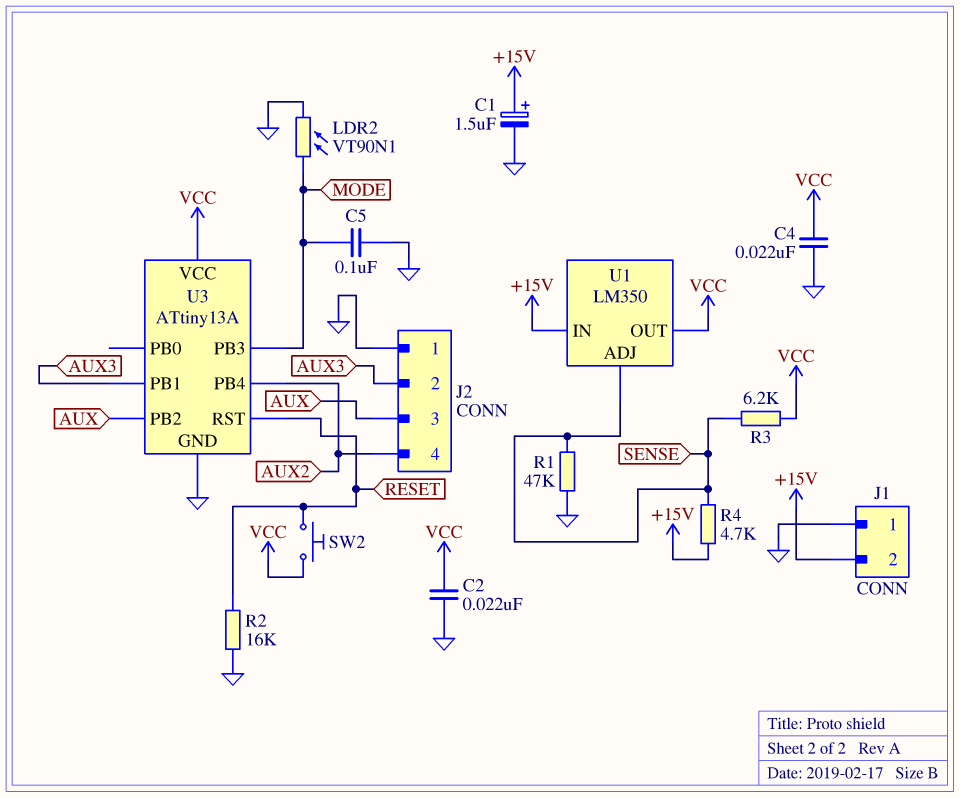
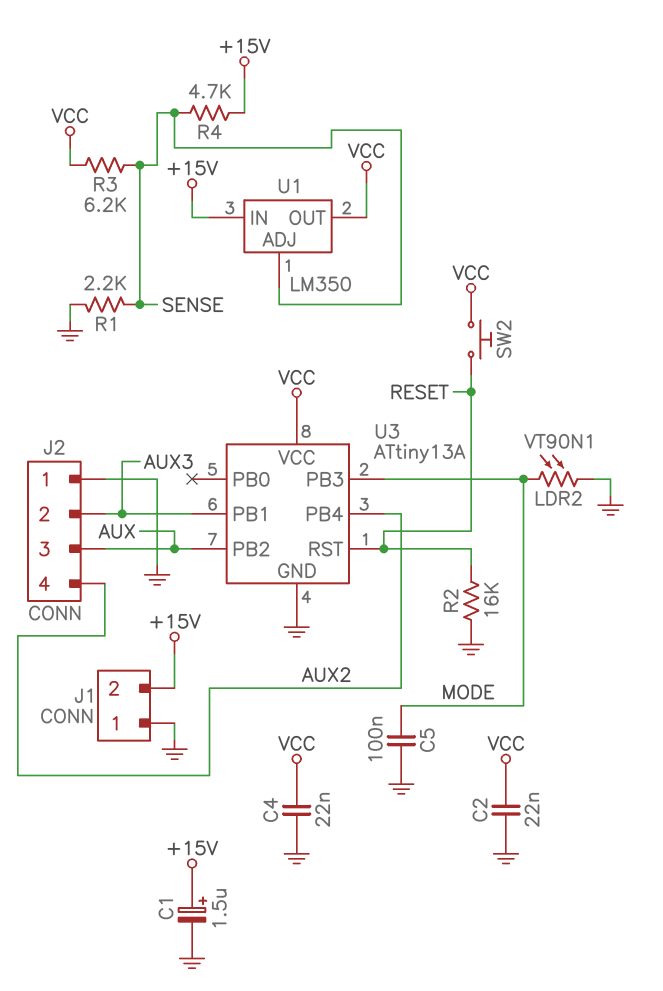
R1: 47k (GND, SENSE) -> 2.2k (GND, SENSE)

